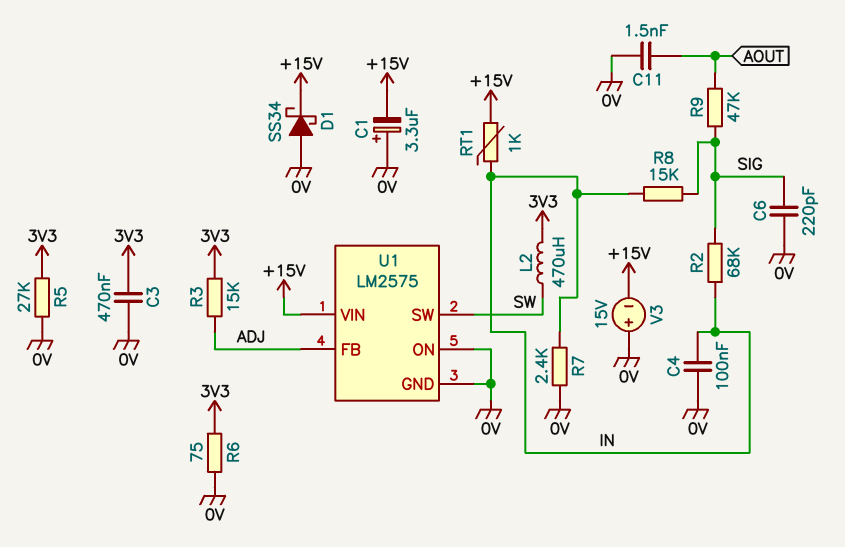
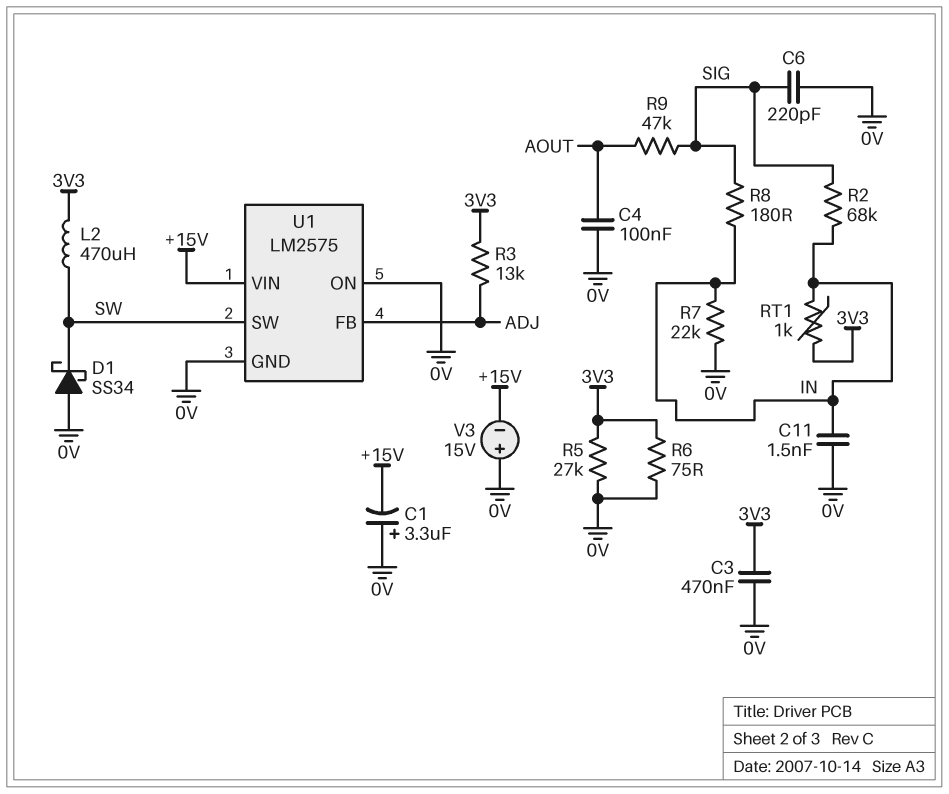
C4: 100nF (0V, IN) -> 100nF (0V, AOUT)
C11: 1.5nF (0V, AOUT) -> 1.5nF (0V, IN)
D1: schottky SS34 (A 0V, K +15V) -> schottky SS34 (A 0V, K SW)
R3: 15k (3V3, ADJ) -> 13k (3V3, ADJ)
R7: 2.4k (0V, IN) -> 22k (0V, IN)
R8: 15k (IN, SIG) -> 180 (IN, SIG)
RT1: 1k (+15V, IN) -> 1k (3V3, IN)

